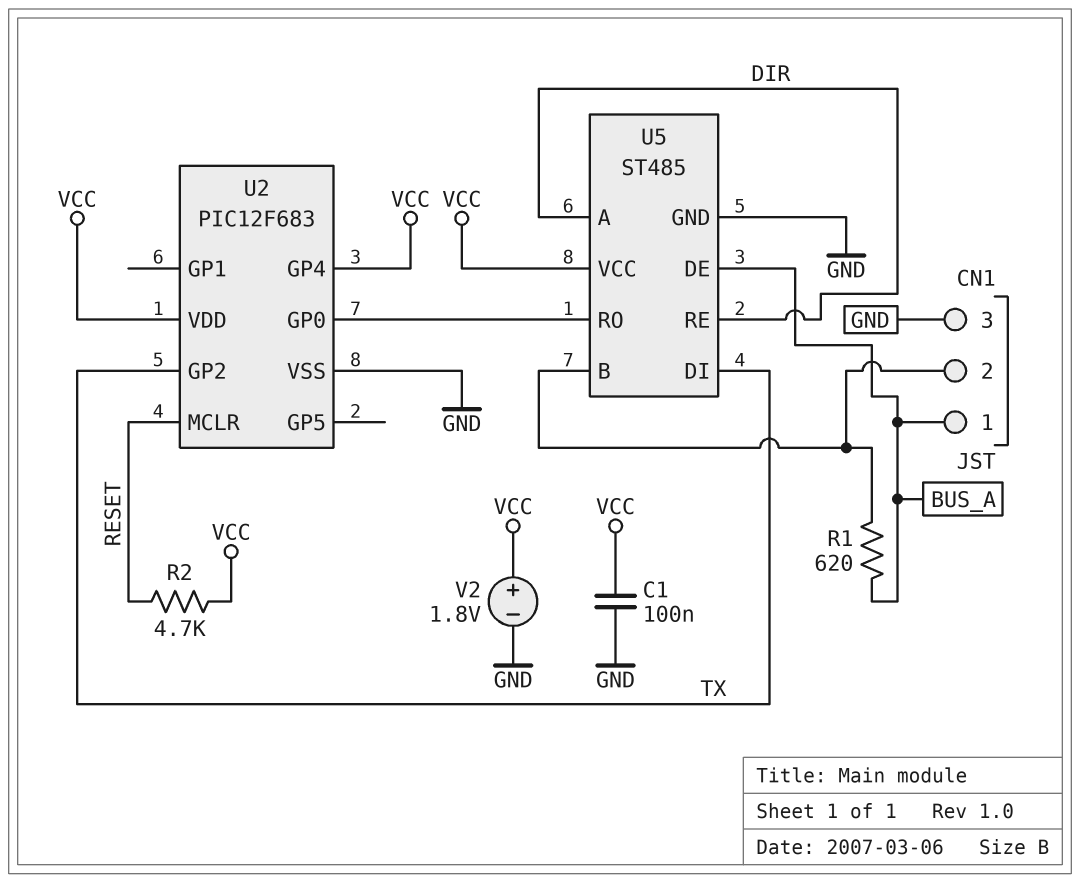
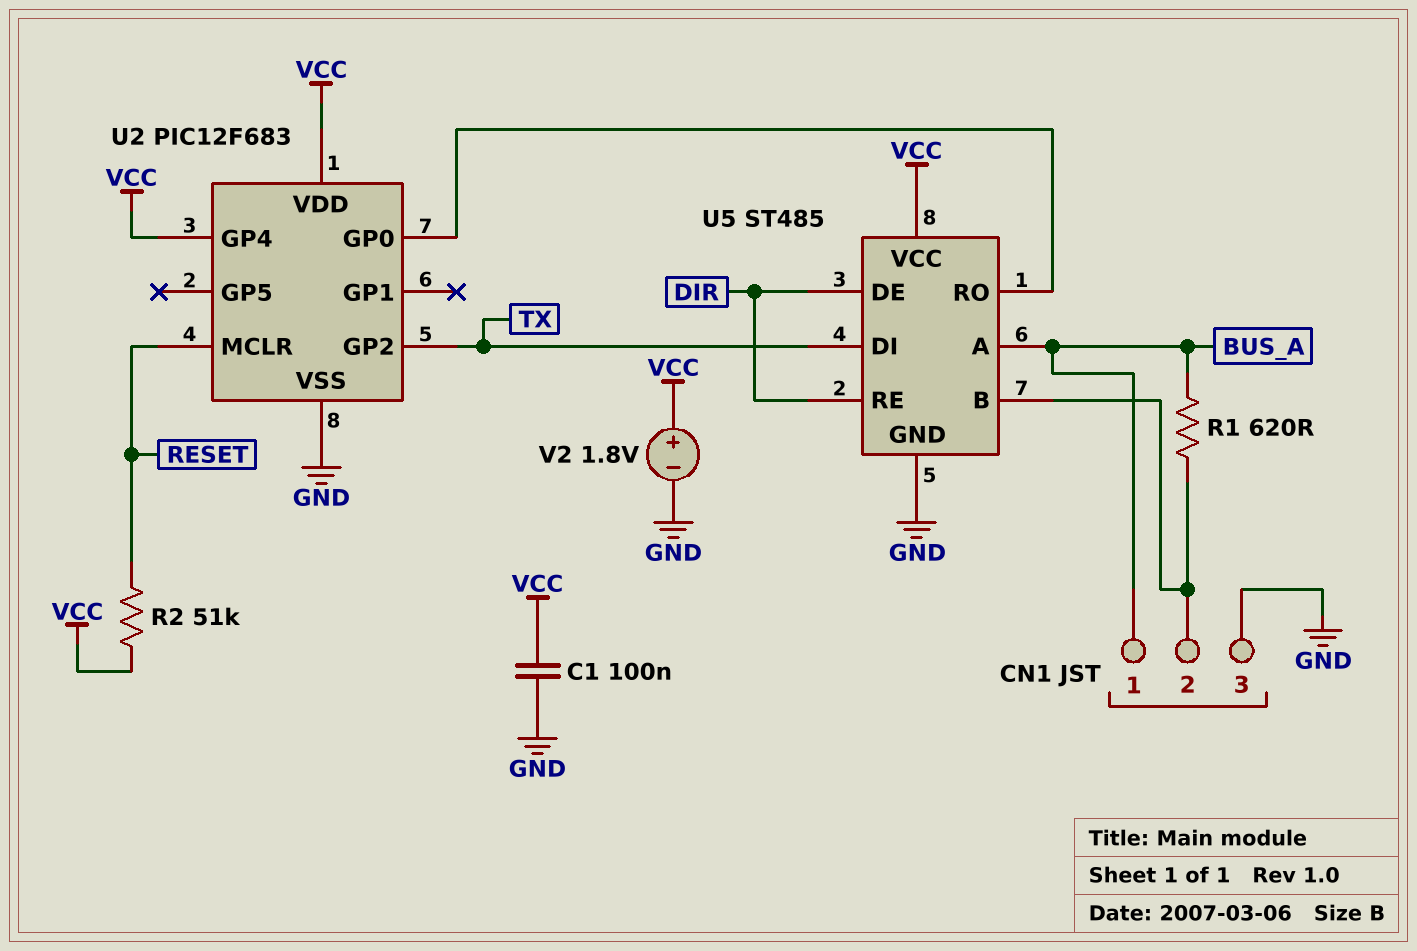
R2: 4.7k (RESET, VCC) -> 51k (RESET, VCC)
U5 pin A: DIR -> BUS_A
U5 pin DE: BUS_A -> DIR

